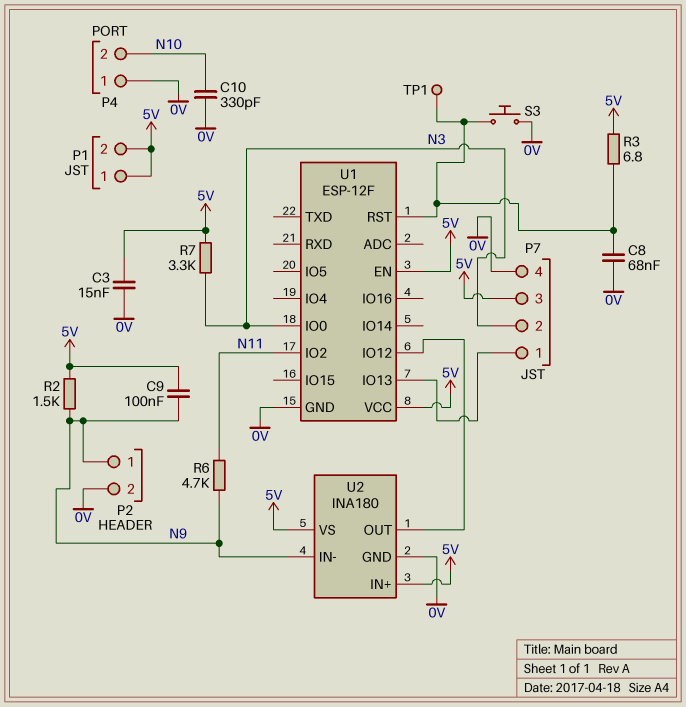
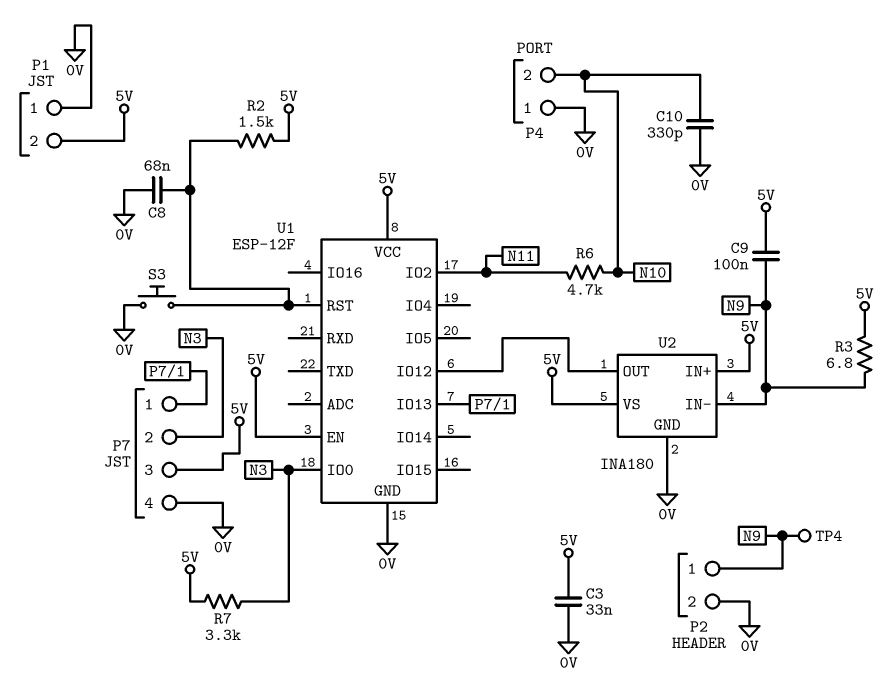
C3: 15nF (0V, 5V) -> 33nF (0V, 5V)
P1 pin 1: 5V -> 0V
R2: 1.5k (5V, N9) -> 1.5k (5V, U1/RST)
R3: 6.8 (5V, U1/RST) -> 6.8 (5V, N9)
R6: 4.7k (N9, N11) -> 4.7k (N10, N11)
TP1: test point (U1/RST) -> none
TP4: none -> test point (N9)

